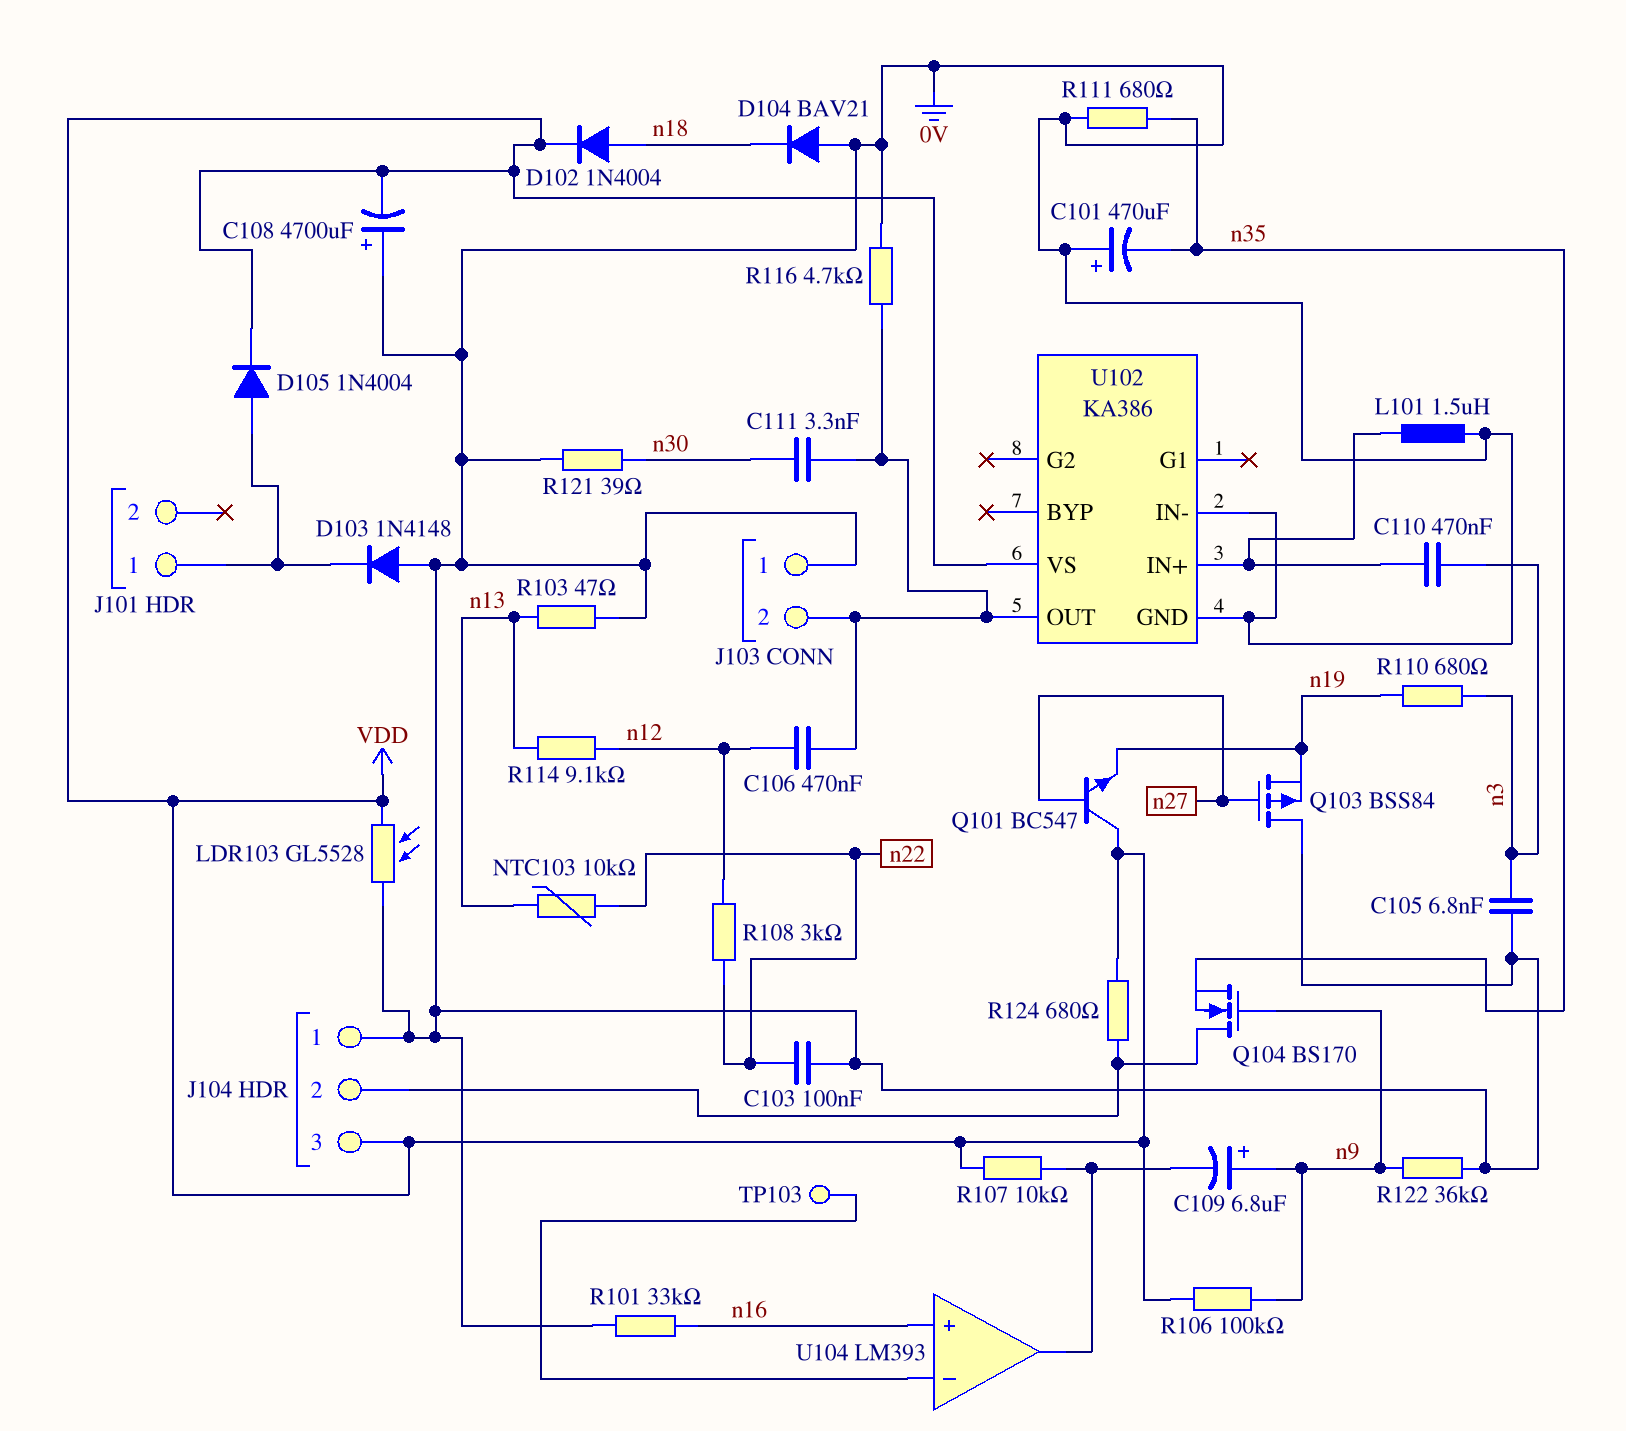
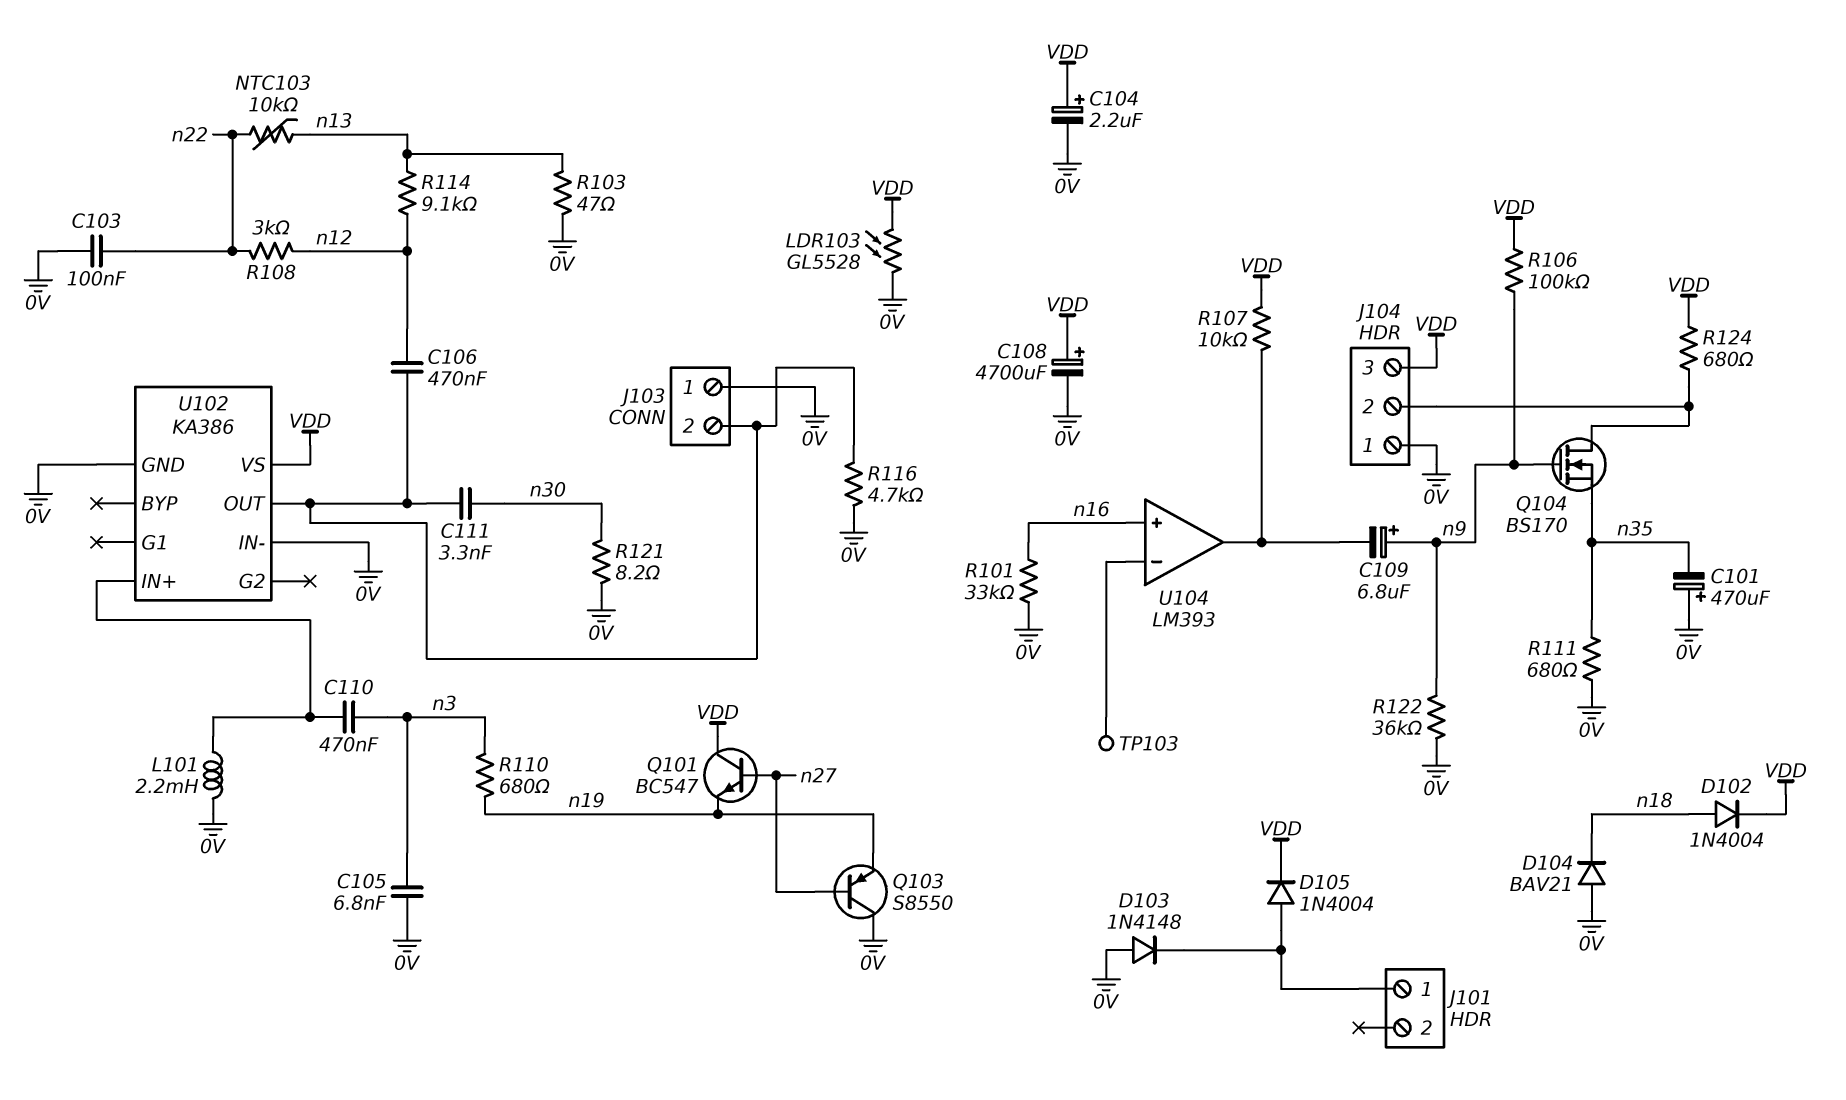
C104: none -> 2.2uF (plus VDD, minus 0V)
C108: 4700uF (plus 0V, minus VDD) -> 4700uF (plus VDD, minus 0V)
L101: 1.5uH (0V, U102/IN+) -> 2.2mH (0V, U102/IN+)
Q103: PMOS BSS84 (G n27, D 0V, S n19) -> PNP S8550 (B n27, C 0V, E n19)
R121: 39 (0V, n30) -> 8.2 (0V, n30)

